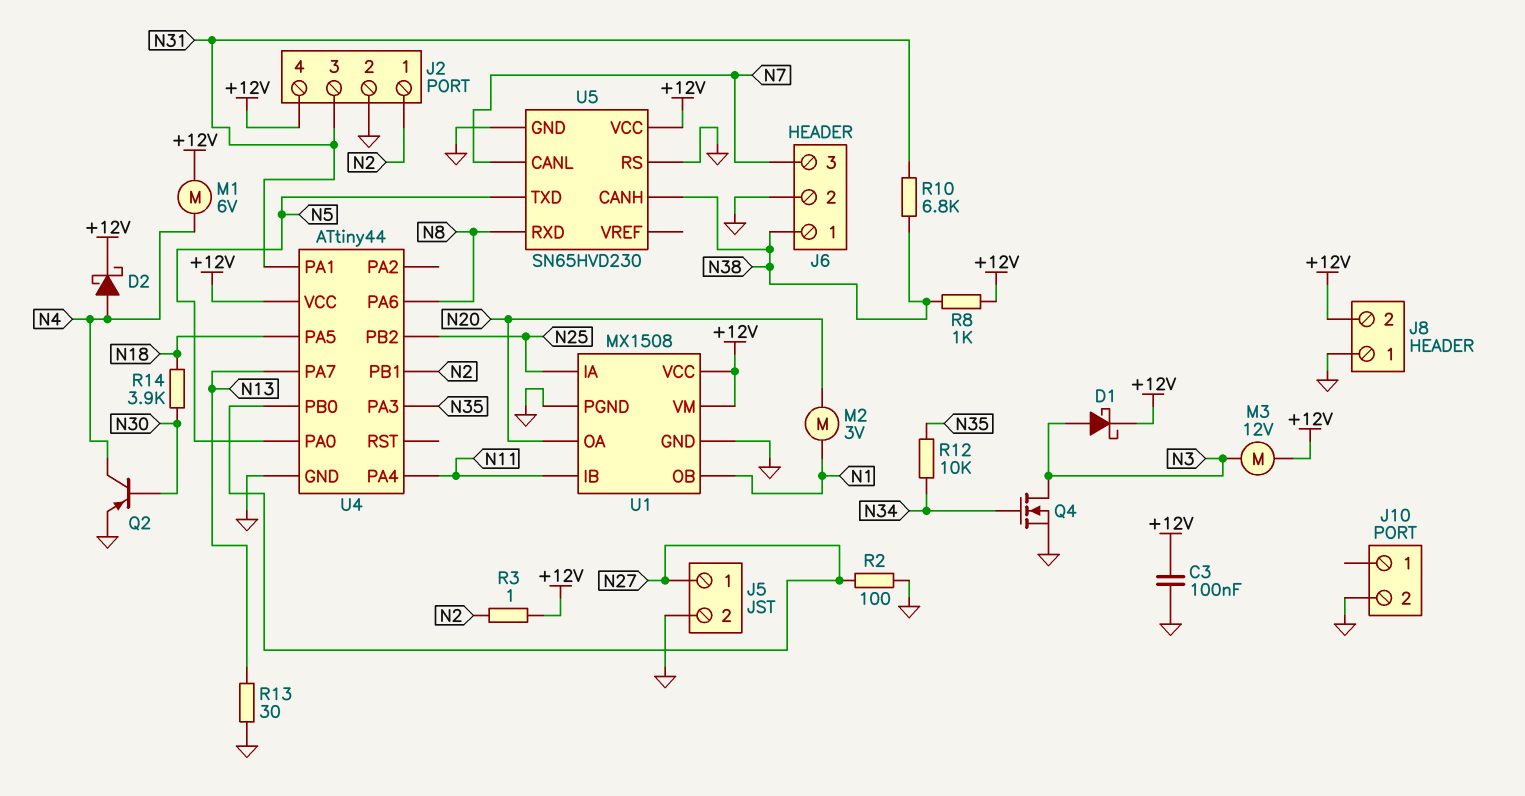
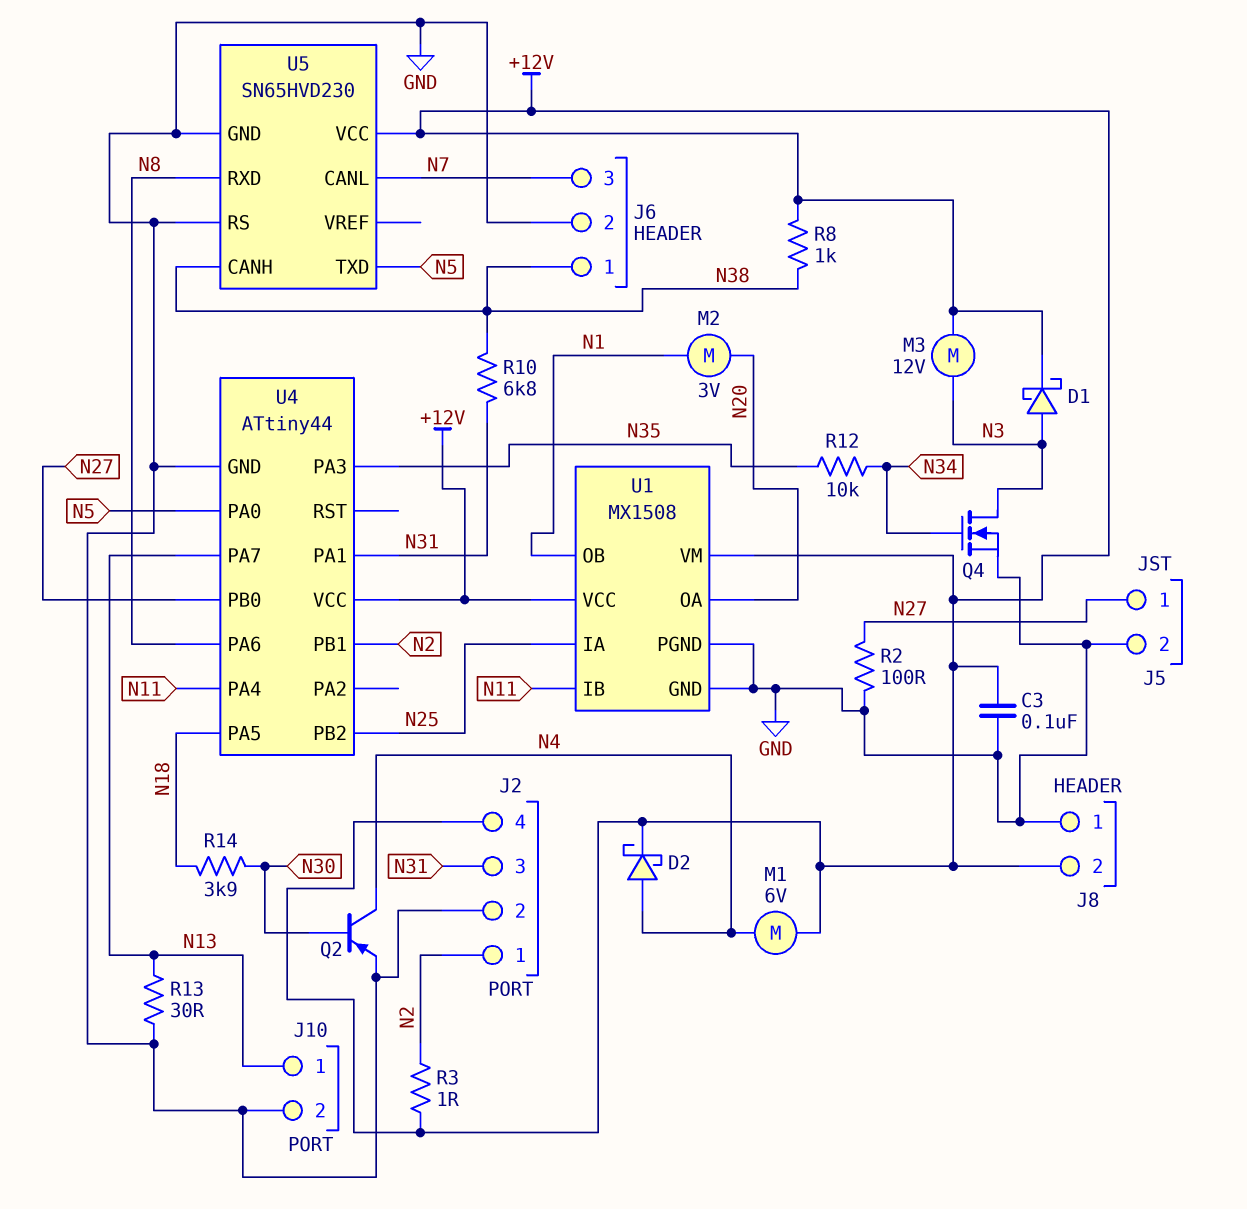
J10 pin 1: none -> N13

